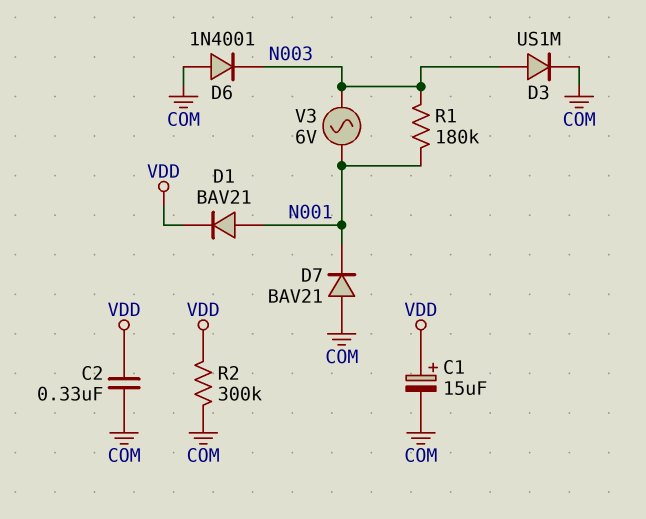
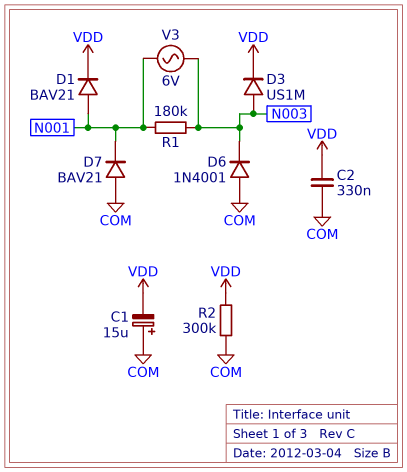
C1: 15uF (plus VDD, minus COM) -> 15uF (plus COM, minus VDD)
D3: diode US1M (A N003, K COM) -> diode US1M (A N003, K VDD)

